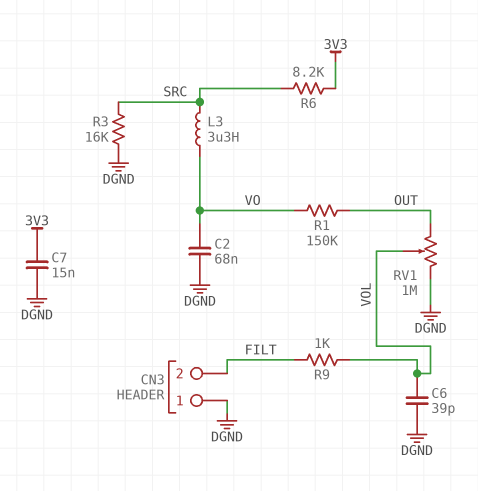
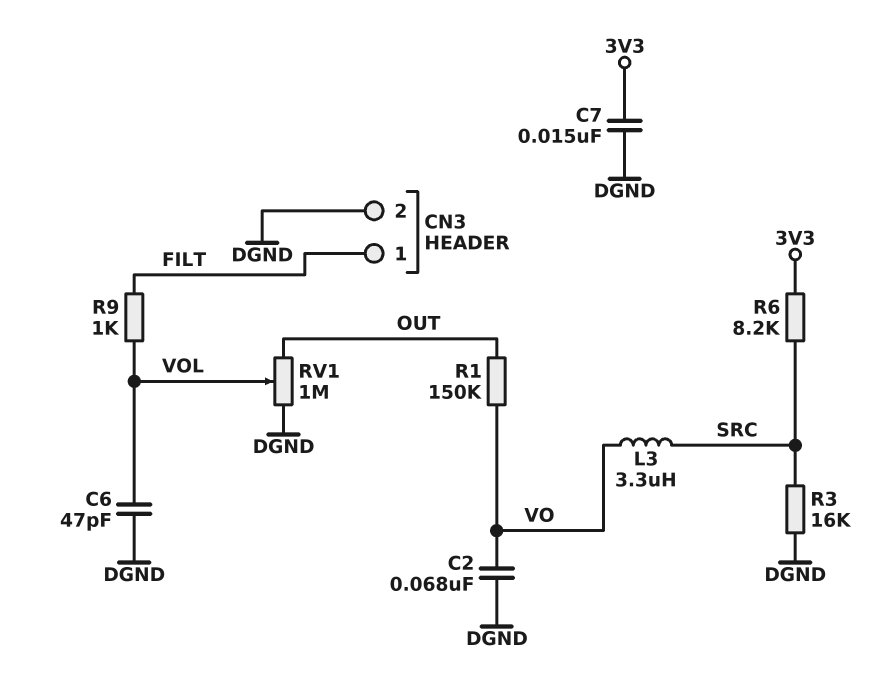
C6: 39pF (DGND, VOL) -> 47pF (DGND, VOL)
CN3 pin 1: DGND -> FILT
CN3 pin 2: FILT -> DGND

